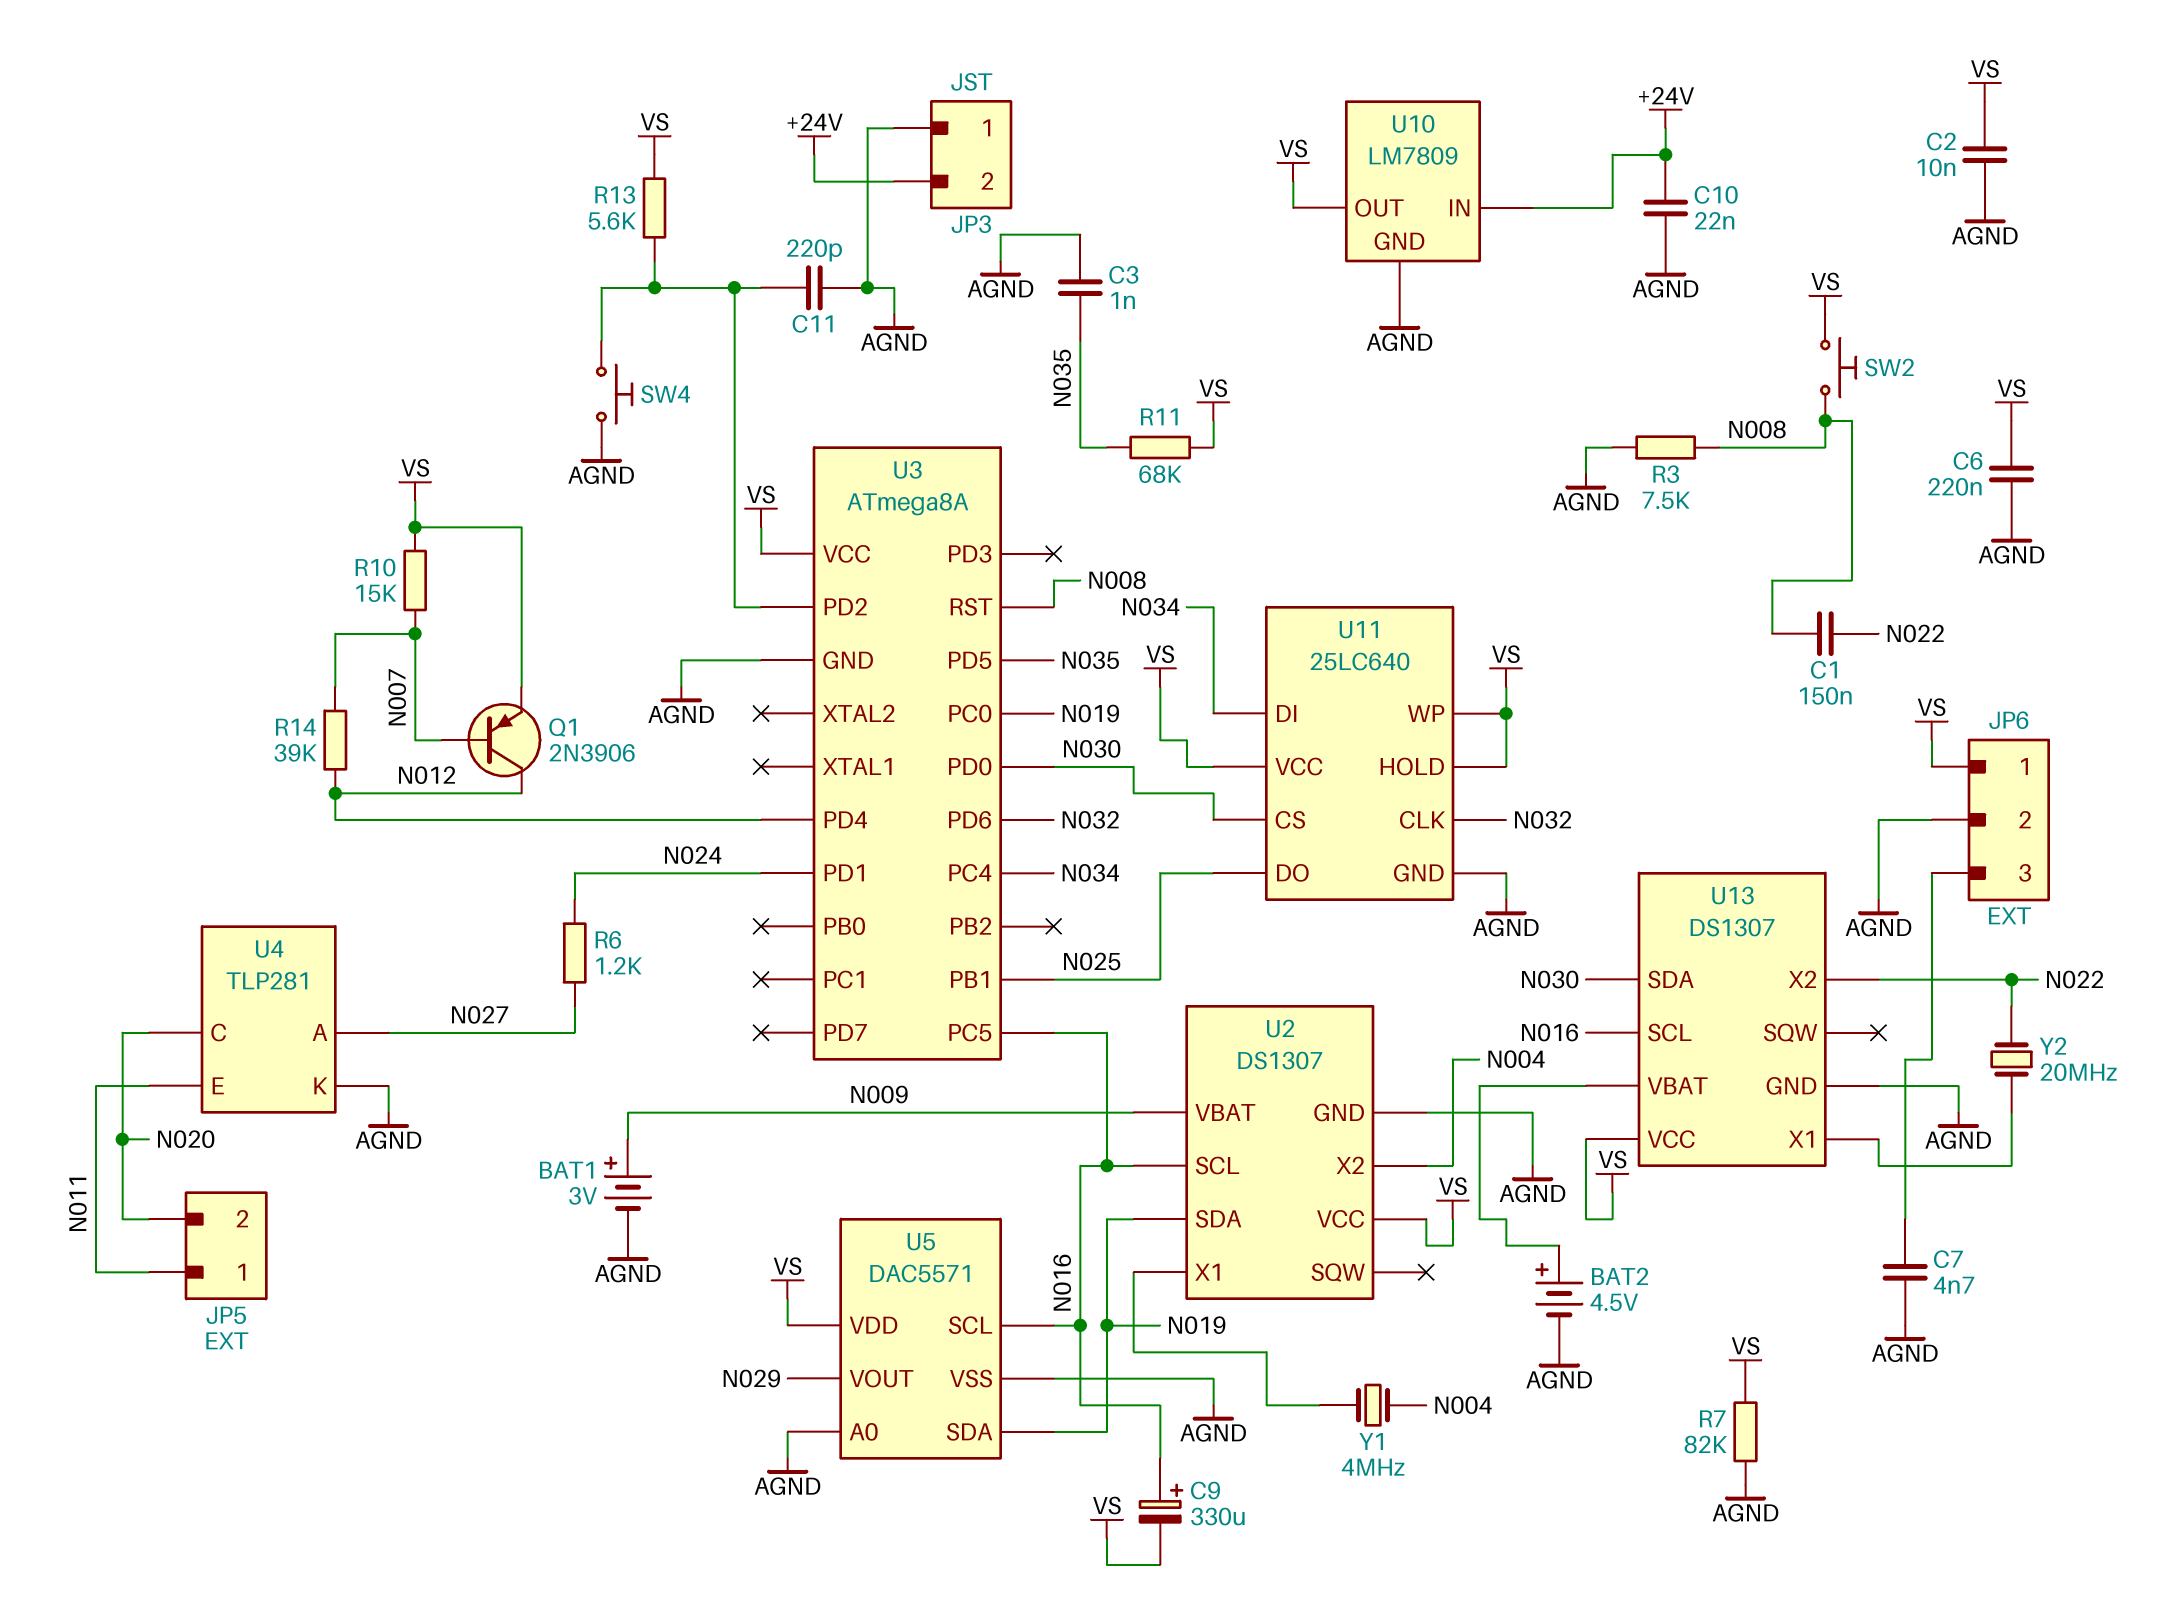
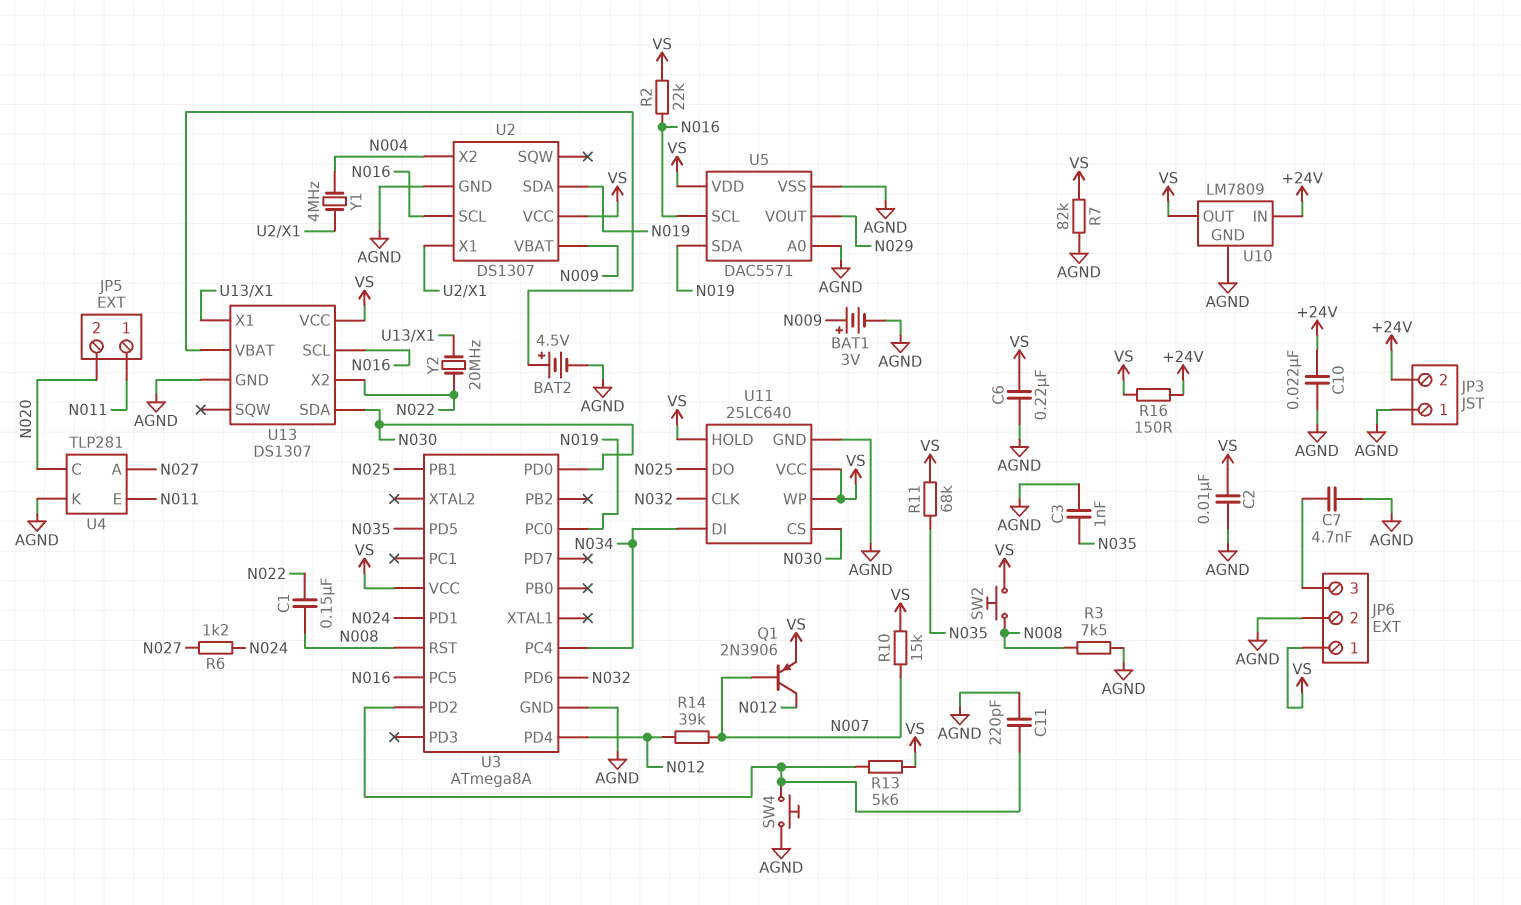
C9: 330uF (plus N016, minus VS) -> none
R2: none -> 22k (N016, VS)
R16: none -> 150 (+24V, VS)

